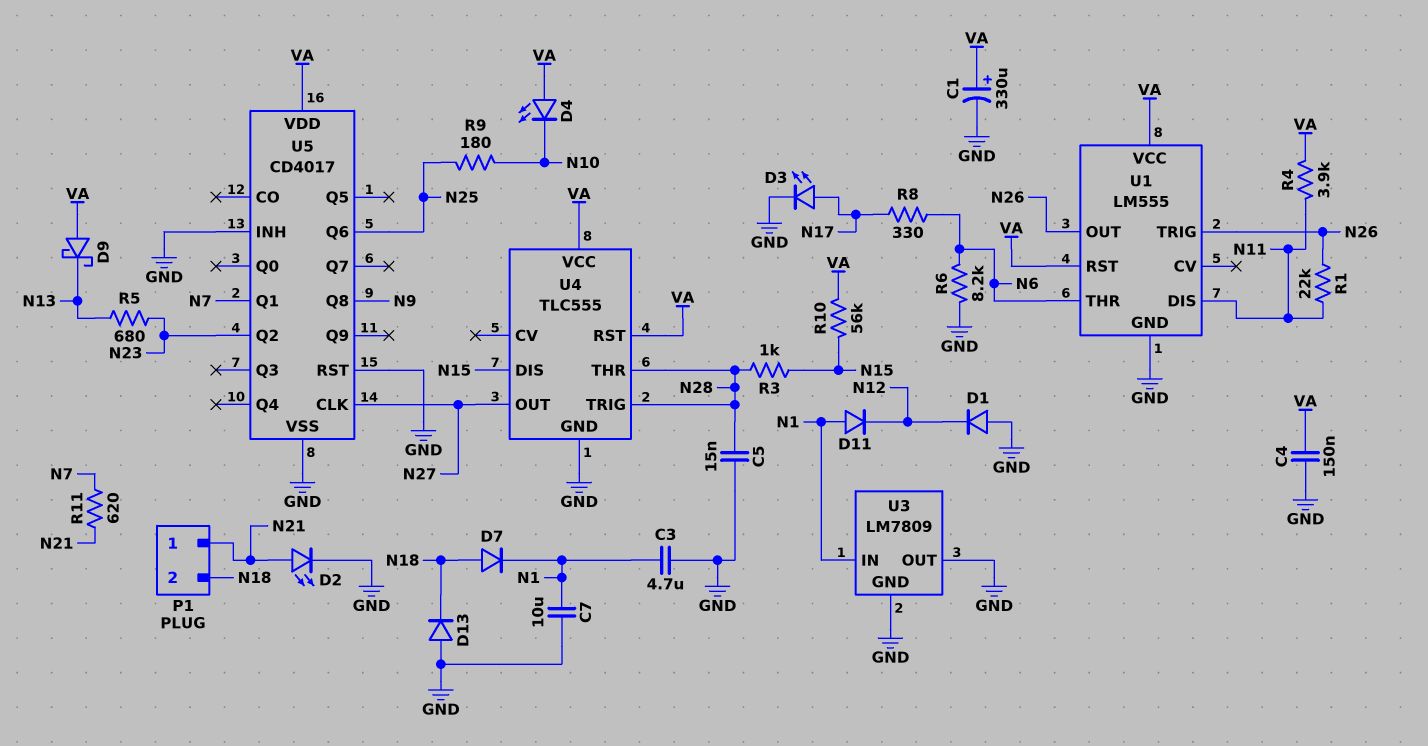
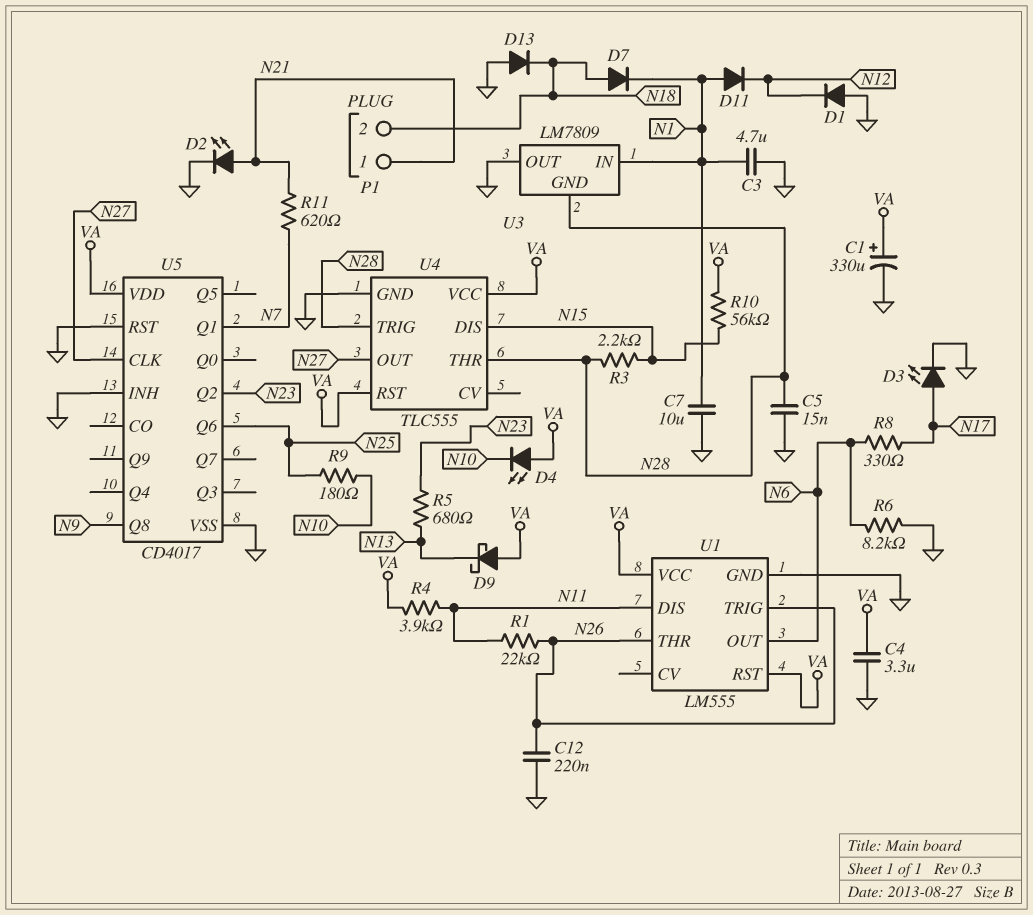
C4: 150nF (GND, VA) -> 3.3uF (GND, VA)
C12: none -> 220nF (GND, N26)
R3: 1k (N15, N28) -> 2.2k (N15, N28)
U1 pin OUT: N26 -> N6
U1 pin THR: N6 -> N26
U3 pin GND: GND -> N28

